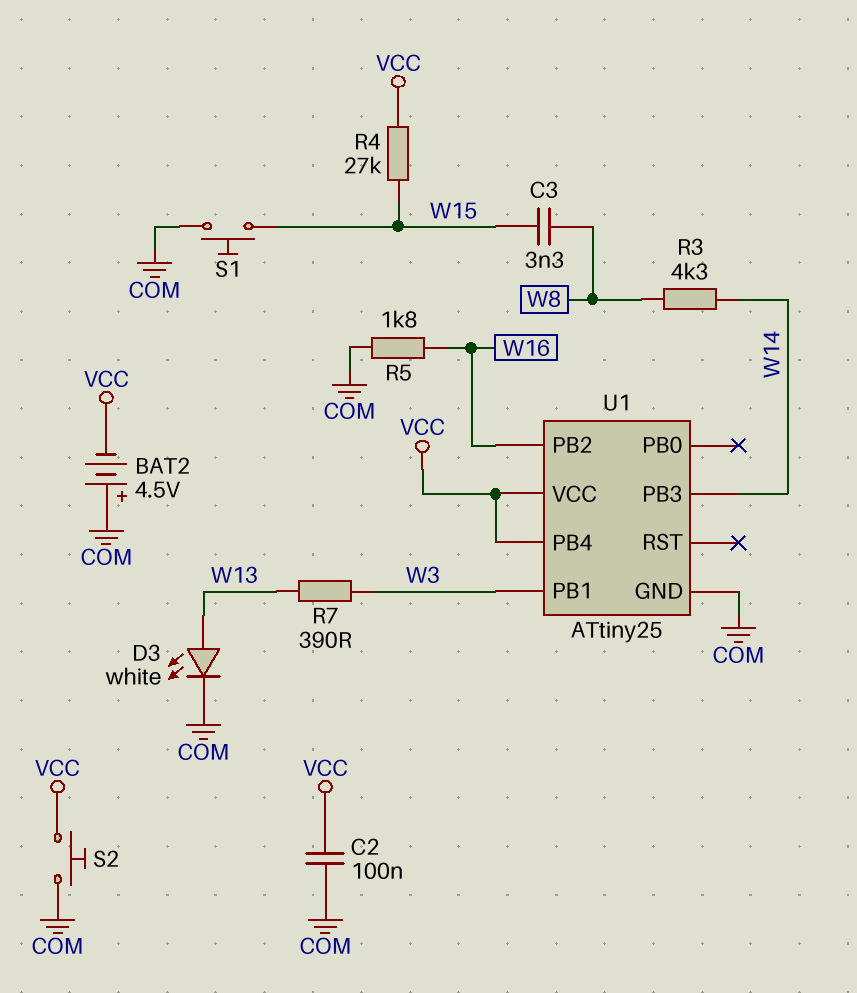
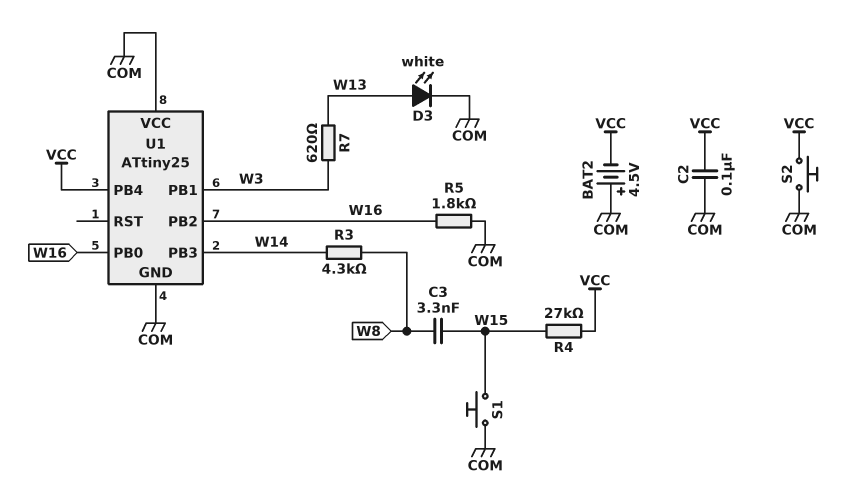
R7: 390 (W3, W13) -> 620 (W3, W13)
U1 pin PB0: none -> W16
U1 pin VCC: VCC -> COM

